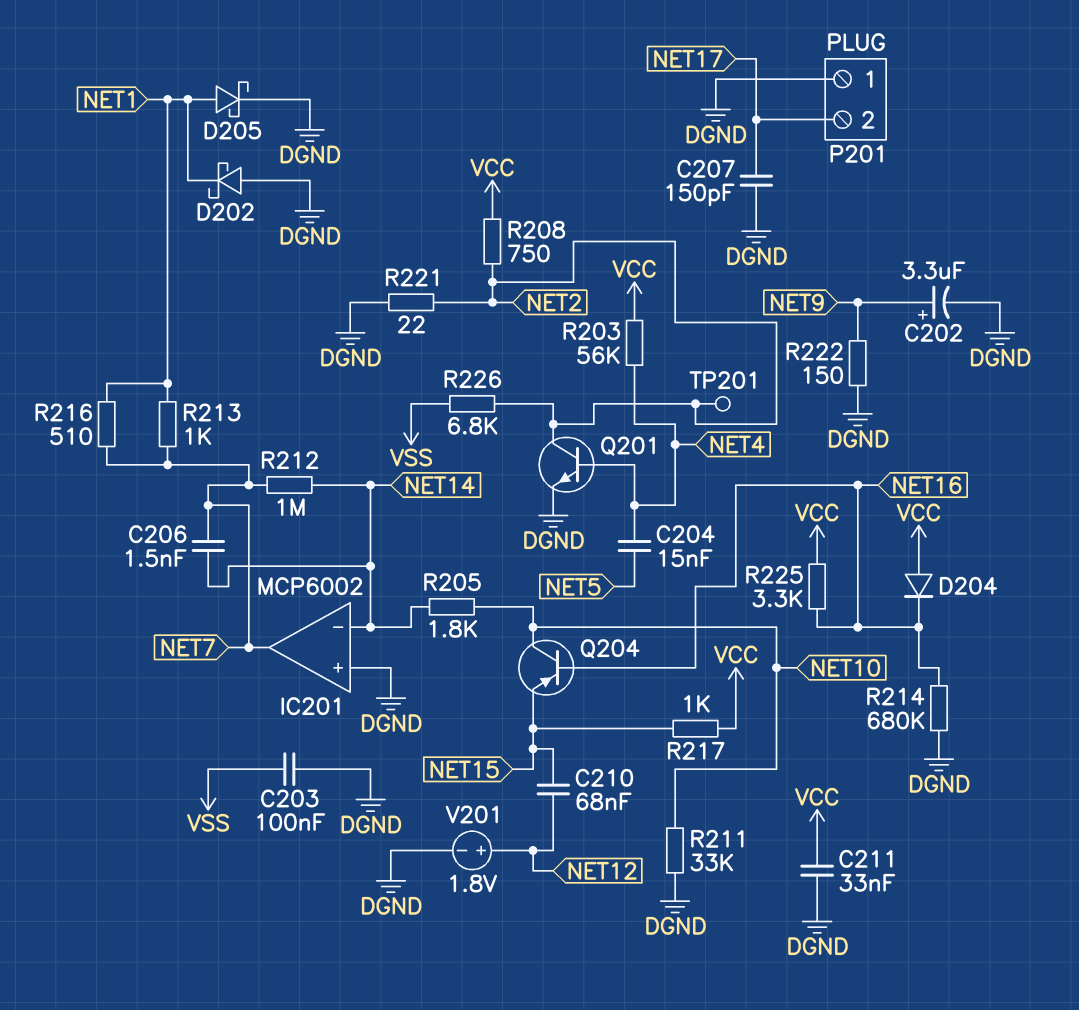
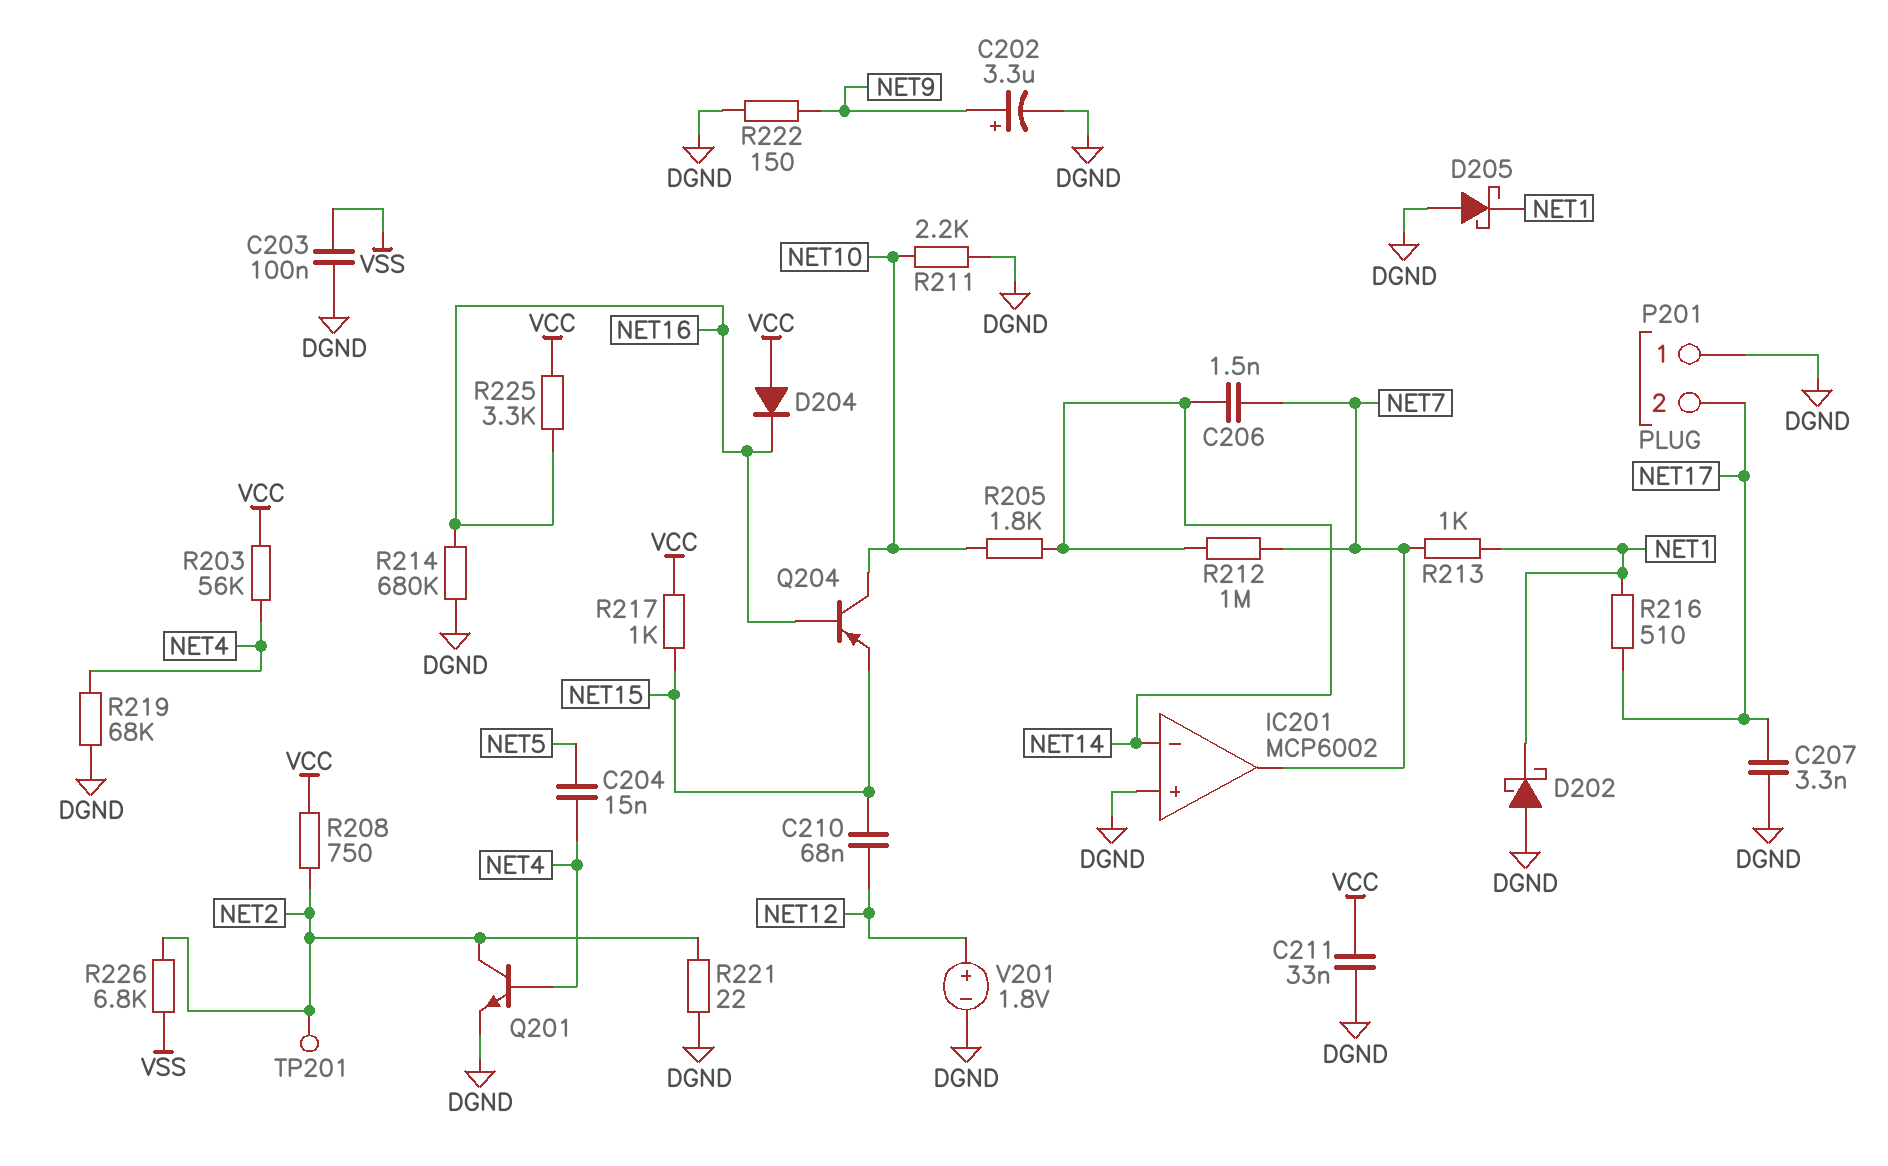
C207: 150pF (DGND, NET17) -> 3.3nF (DGND, NET17)
D205: schottky (A NET1, K DGND) -> schottky (A DGND, K NET1)
R211: 33k (DGND, NET10) -> 2.2k (DGND, NET10)
R216: 510 (NET1, NET7) -> 510 (NET1, NET17)
R219: none -> 68k (DGND, NET4)

